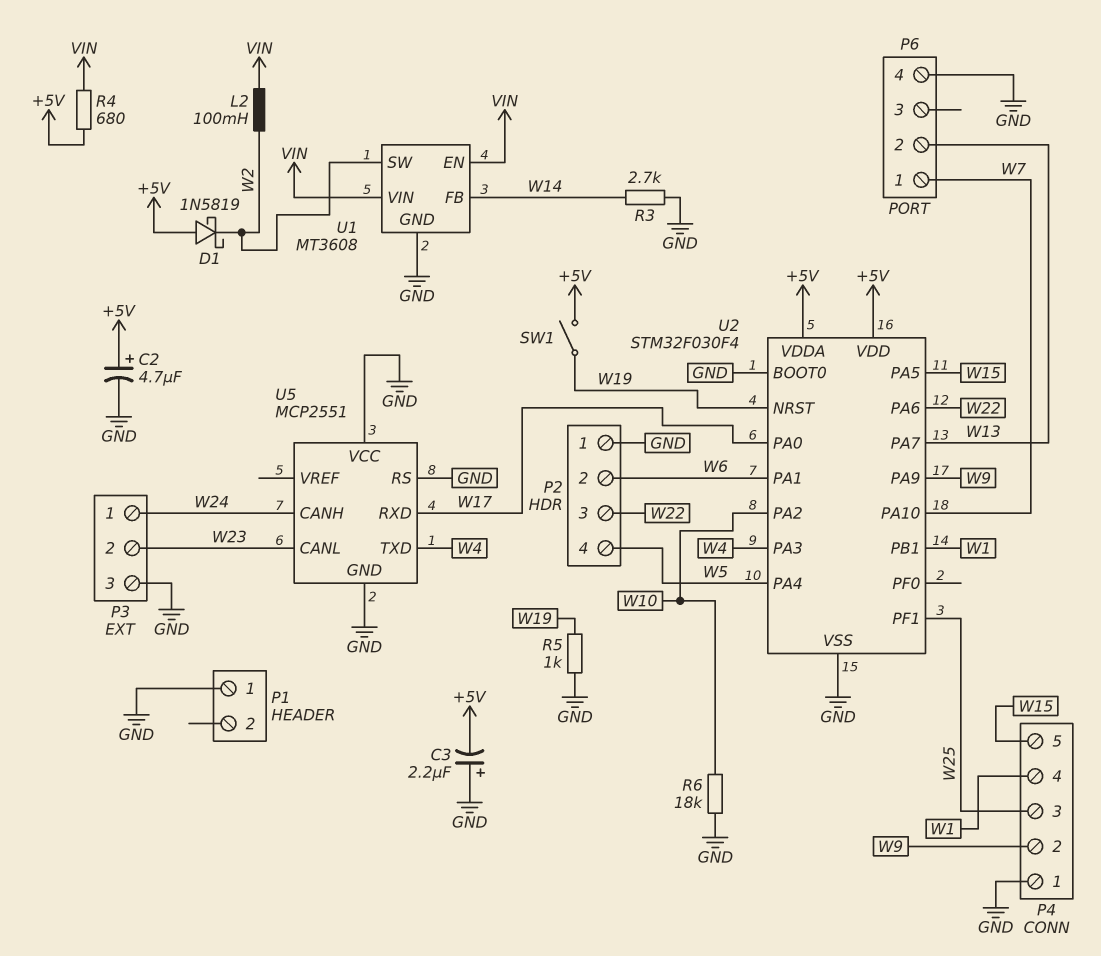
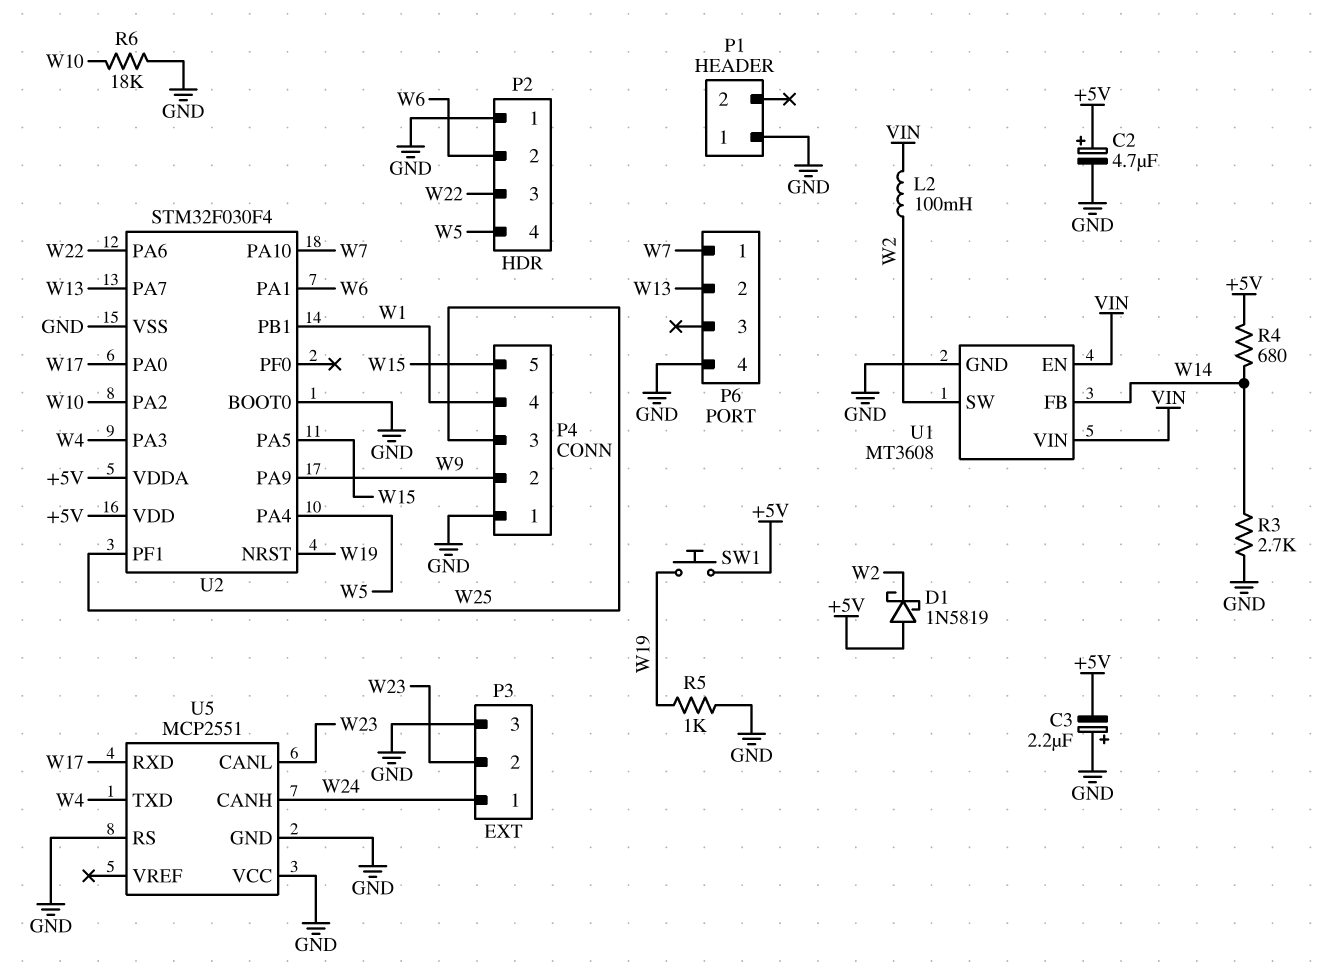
R4: 680 (+5V, VIN) -> 680 (+5V, W14)
SW1: switch (+5V, W19) -> button (+5V, W19)

